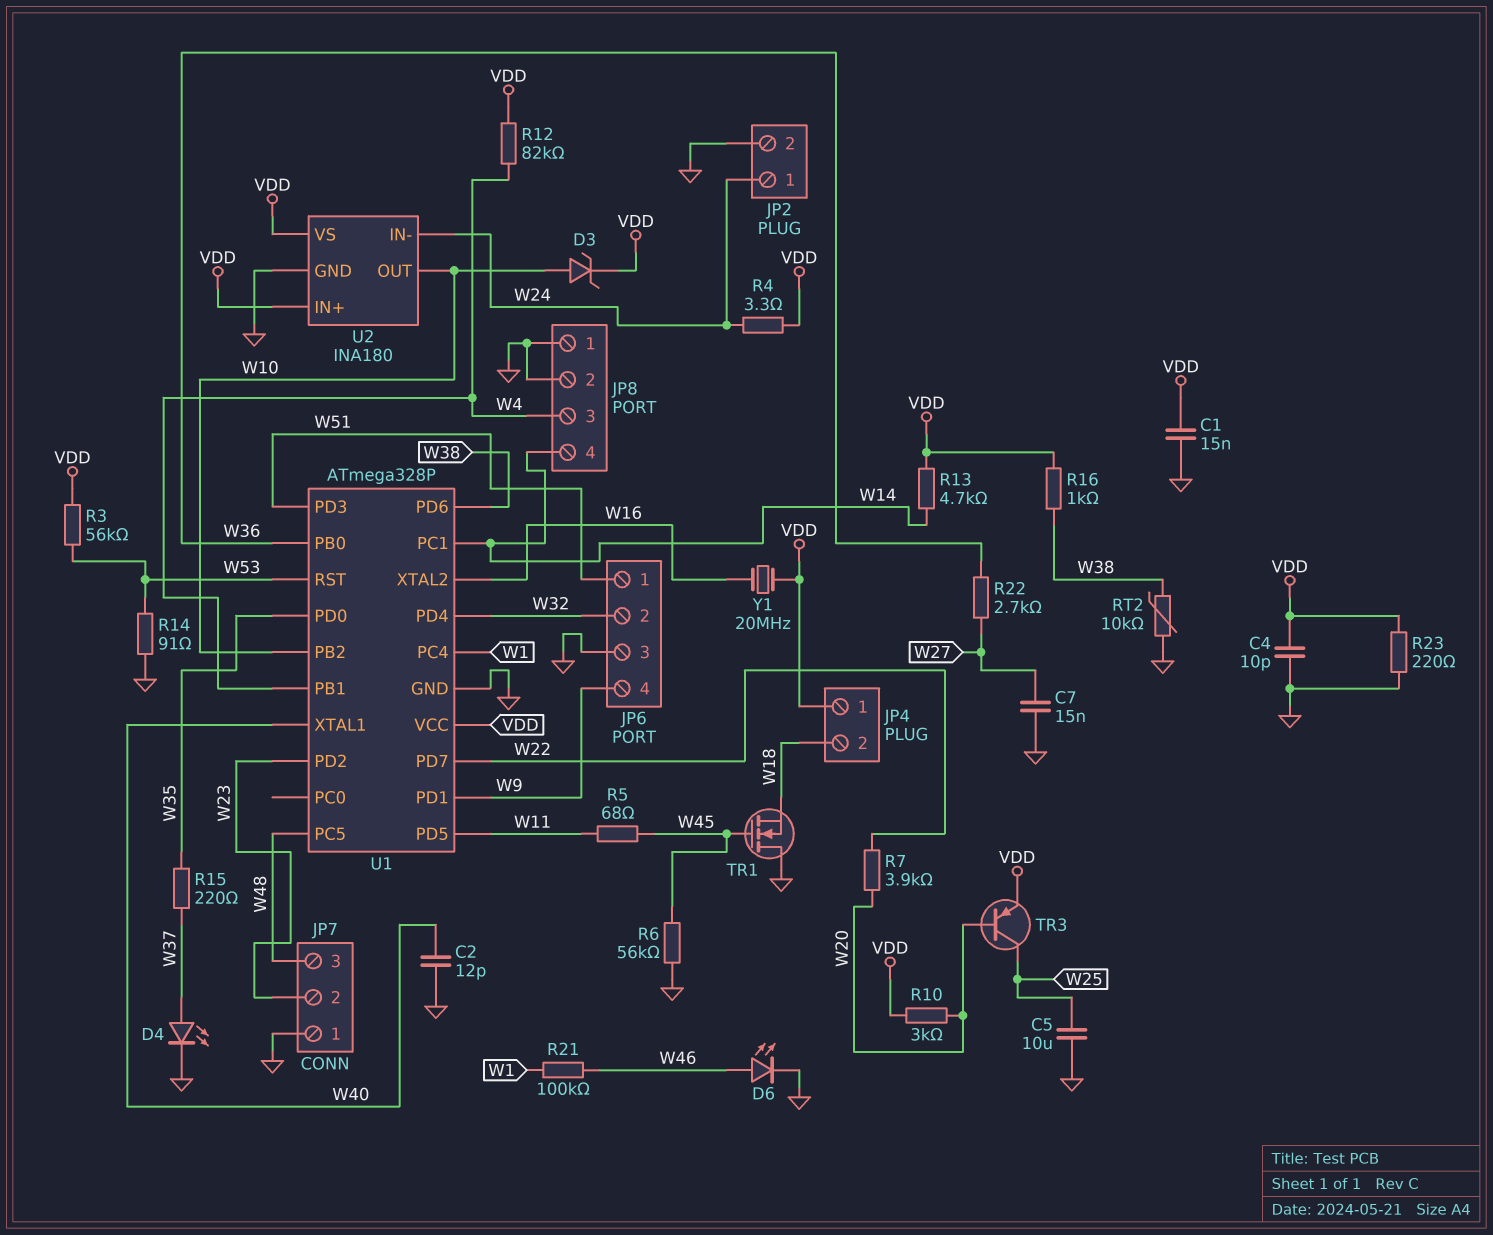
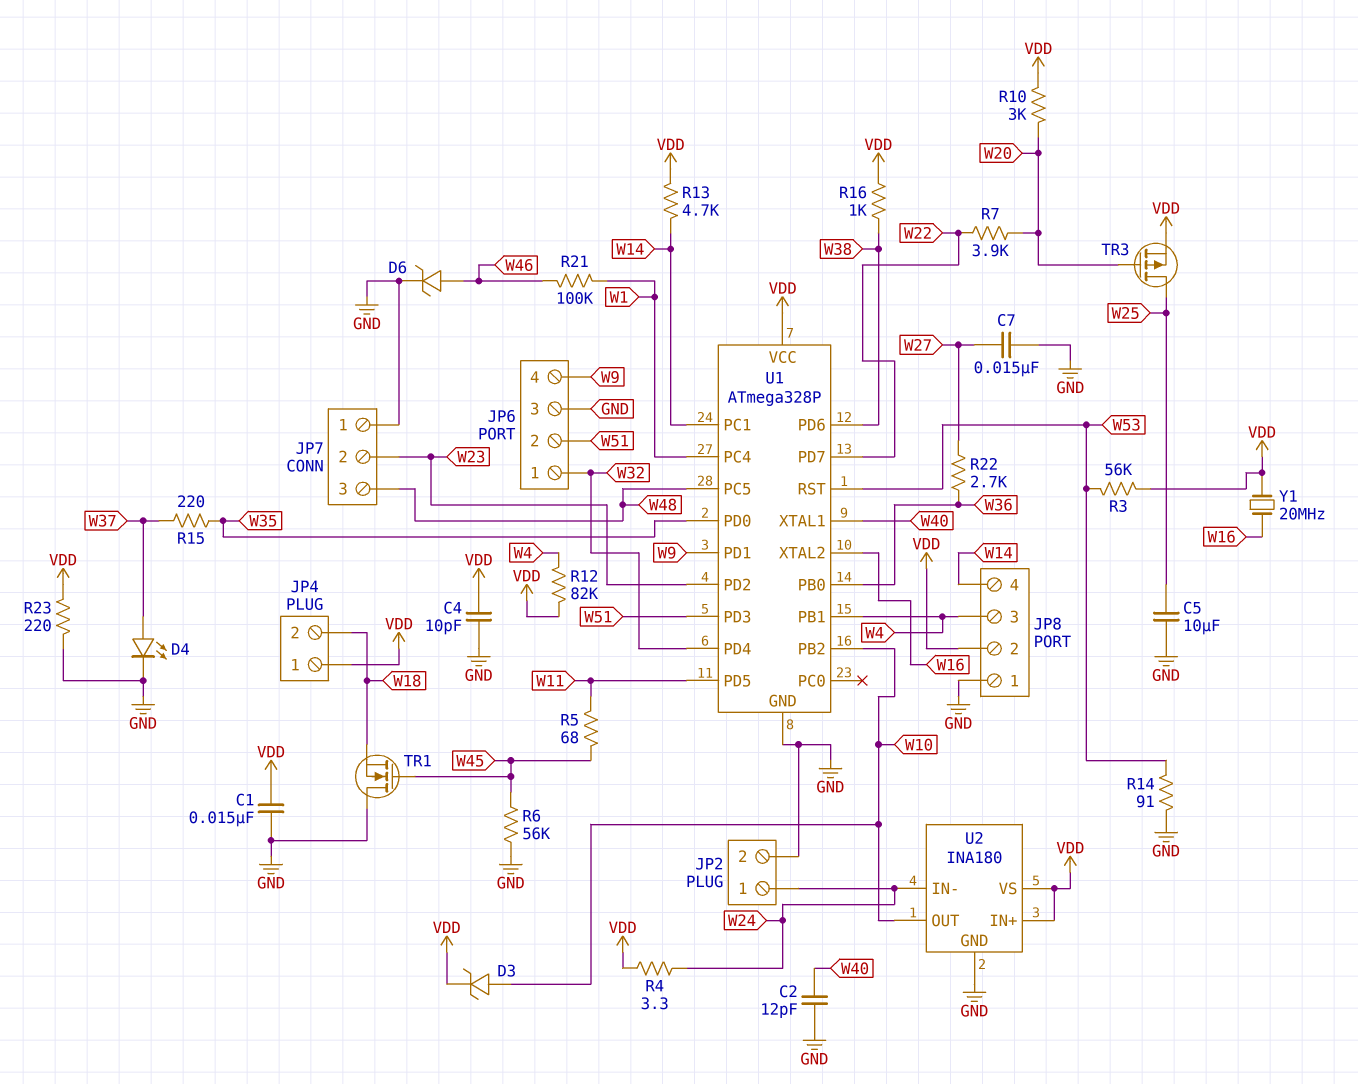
D6: LED (A W46, K GND) -> zener (A W46, K GND)
JP6 pin 1: W51 -> W32
JP6 pin 2: W32 -> W51
JP8 pin 2: GND -> VDD
RT2: 10k (GND, W38) -> none
TR3: PNP (B W20, C W25, E VDD) -> PMOS (G W20, D W25, S VDD)

